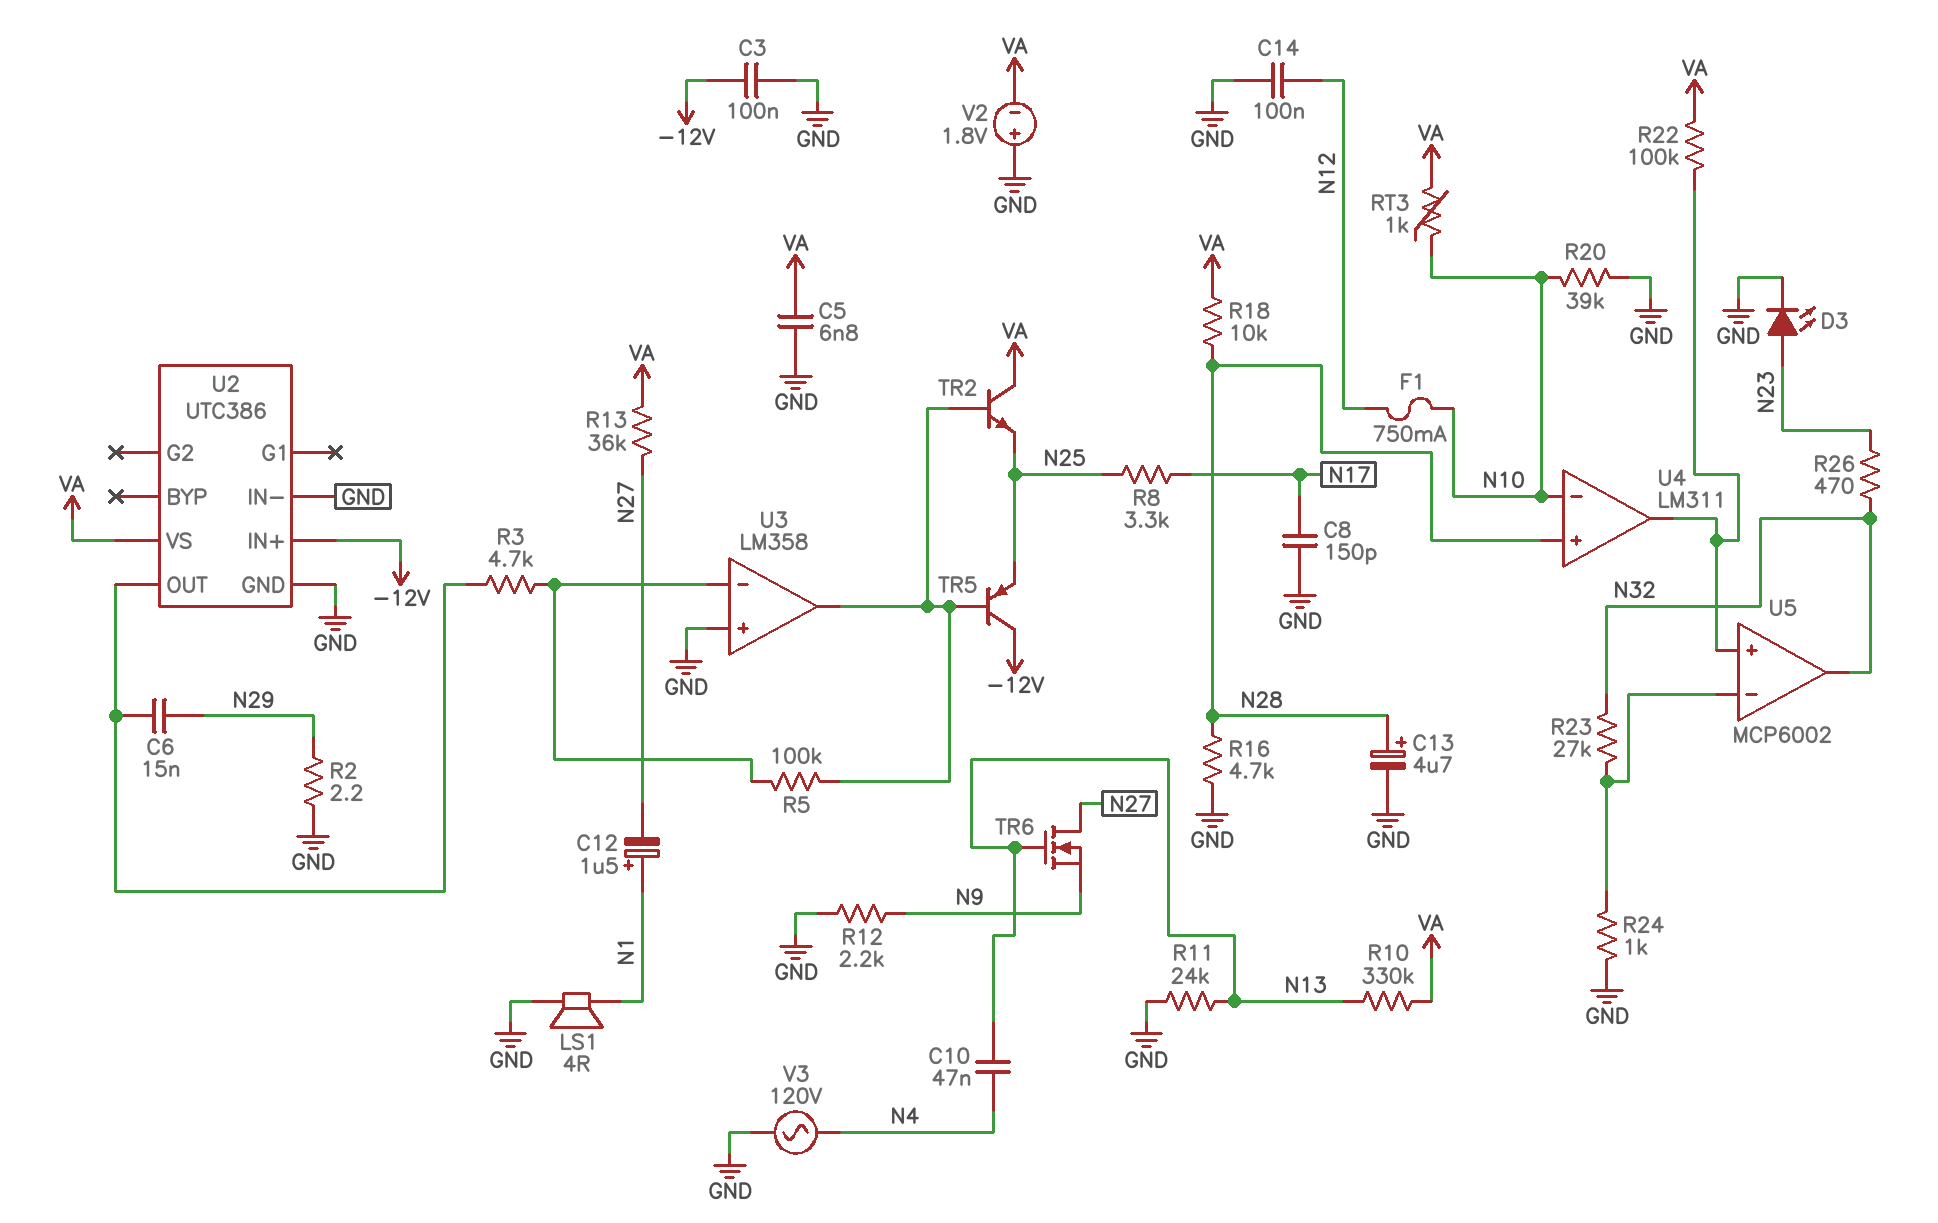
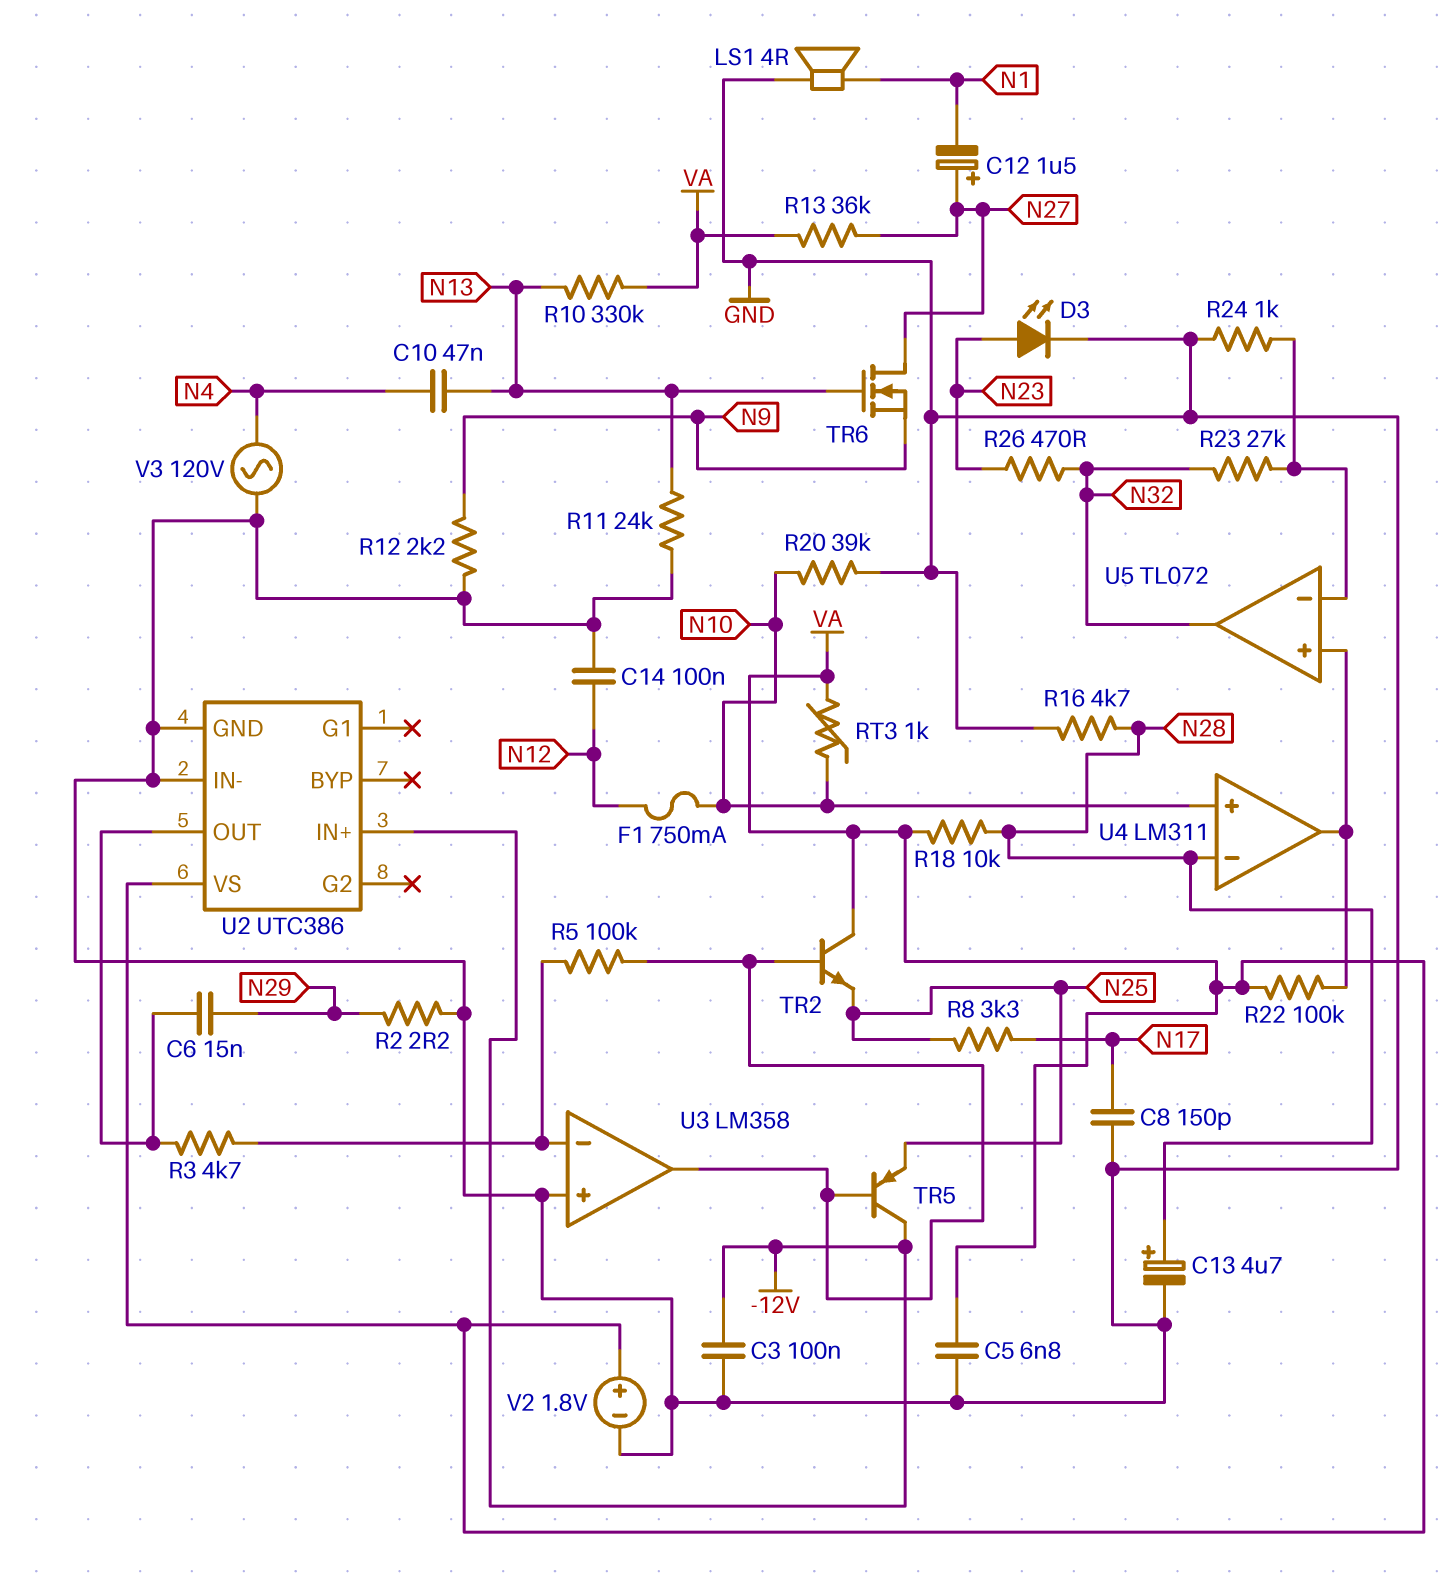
C12: 1.5uF (plus N1, minus N27) -> 1.5uF (plus N27, minus N1)
U4 pin in+: N28 -> N10
U4 pin in-: N10 -> N28
U5: MCP6002 -> TL072
V2: 1.8V (plus GND, minus VA) -> 1.8V (plus VA, minus GND)

